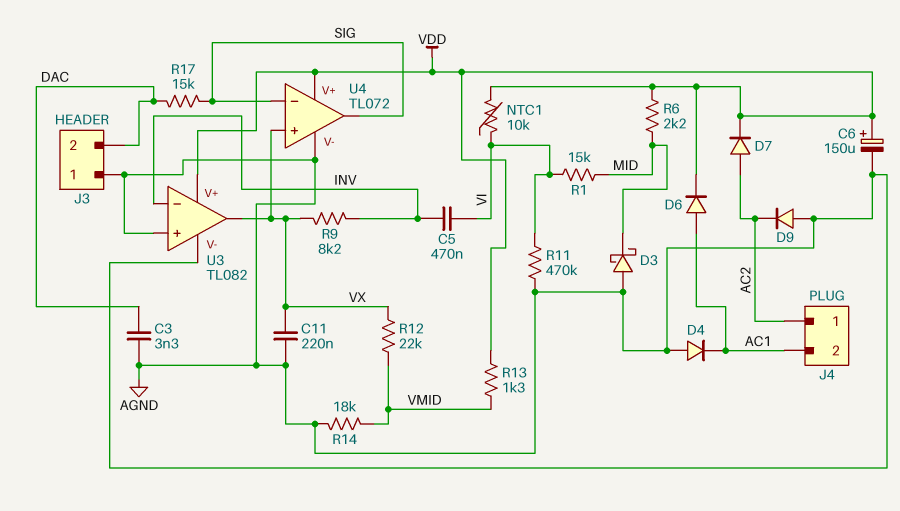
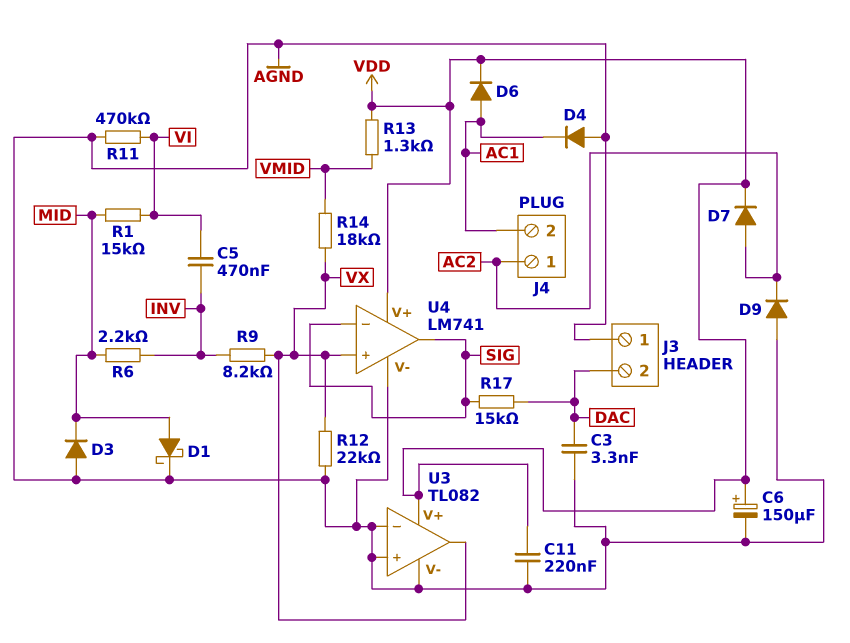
C11: 220nF (AGND, VX) -> 220nF (AGND, VDD)
D1: none -> schottky (A MID, K AGND)
D3: schottky (A AGND, K MID) -> diode (A AGND, K MID)
NTC1: 10k (VDD, VI) -> none
R6: 2.2k (MID, VDD) -> 2.2k (INV, MID)
R12: 22k (VMID, VX) -> 22k (AGND, VX)
R14: 18k (AGND, VMID) -> 18k (VMID, VX)
U3 pin in-: INV -> AGND
U4: TL072 -> LM741

